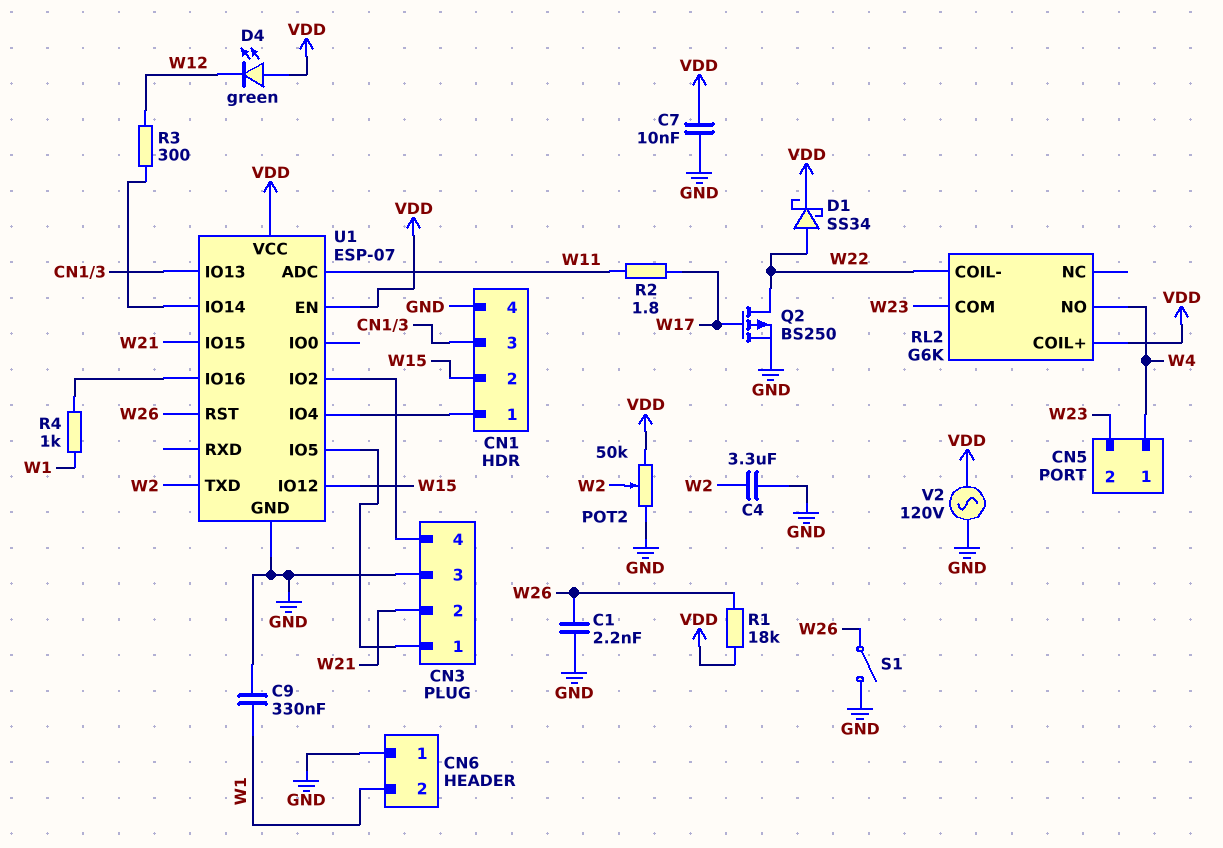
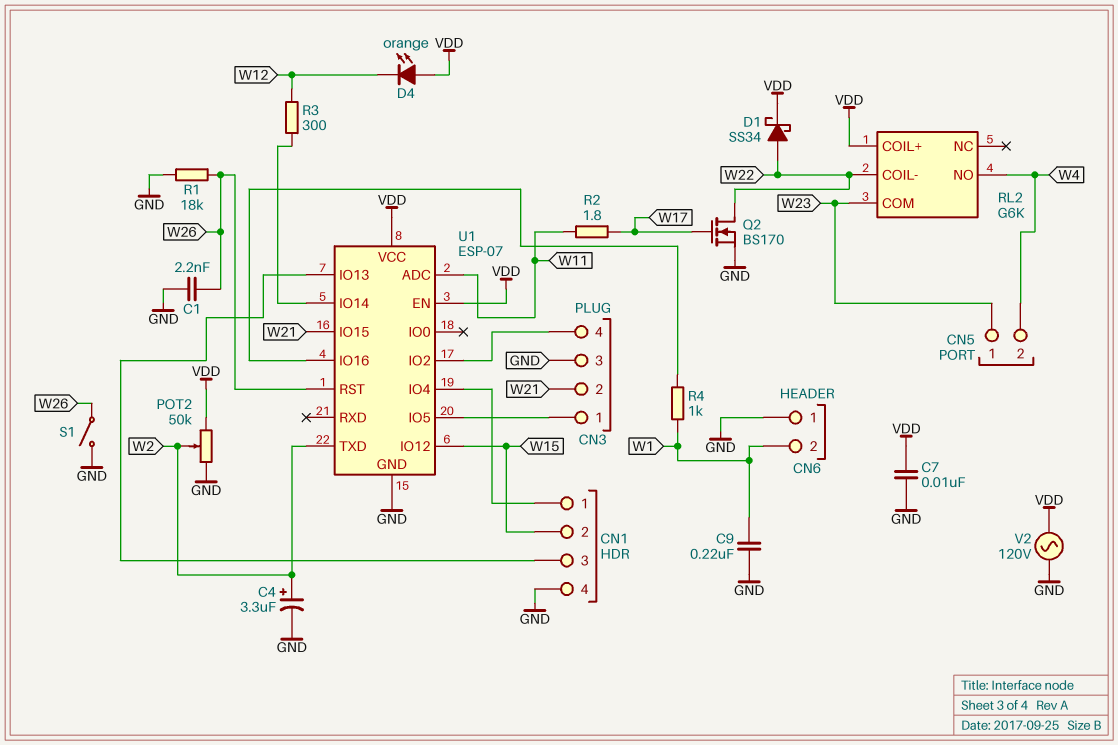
C4: 3.3uF (GND, W2) -> 3.3uF (plus W2, minus GND)
C9: 330nF (GND, W1) -> 220nF (GND, W1)
CN5 pin 1: W4 -> W23
CN5 pin 2: W23 -> W4
D4: LED green (A VDD, K W12) -> LED orange (A VDD, K W12)
Q2: PMOS BS250 (G W17, D W22, S GND) -> NMOS BS170 (G W17, D W22, S GND)
R1: 18k (VDD, W26) -> 18k (GND, W26)

